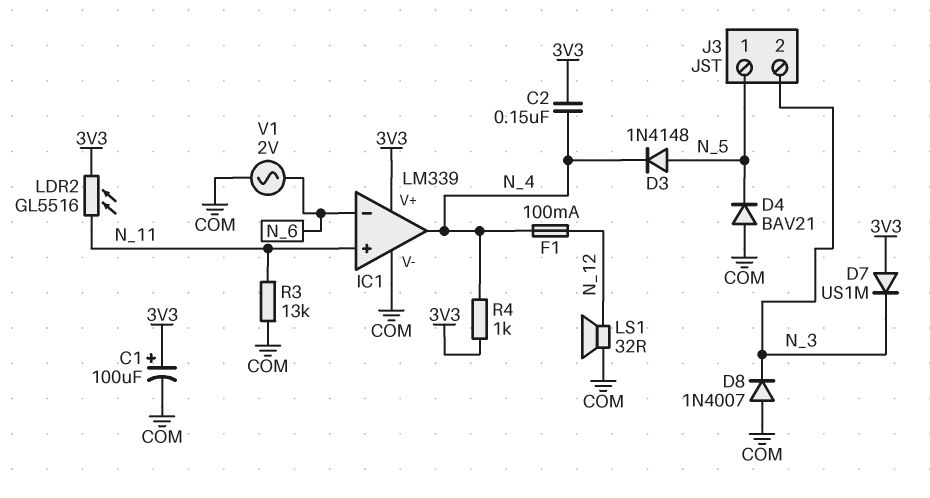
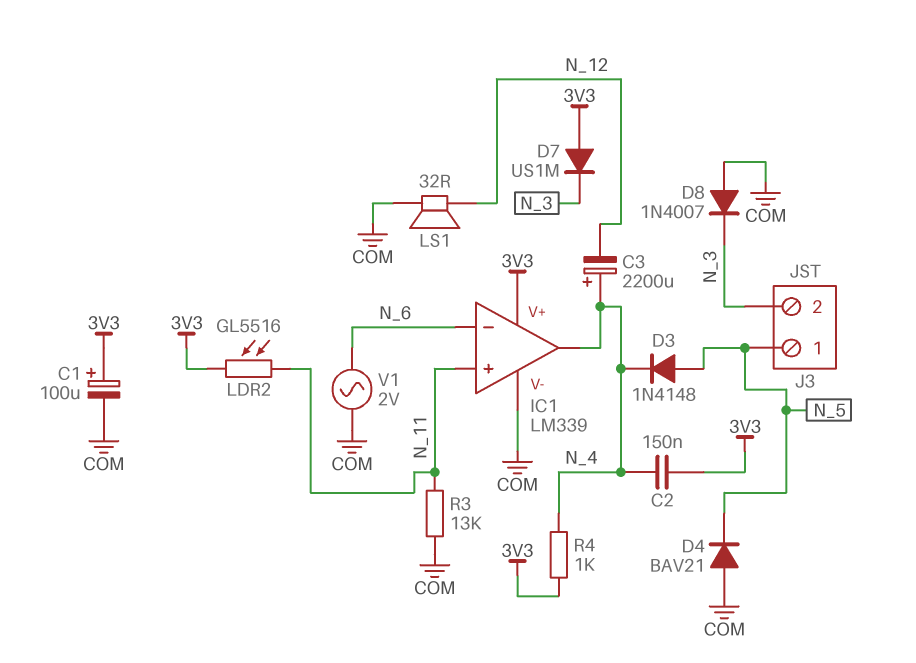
C3: none -> 2200uF (plus N_4, minus N_12)
F1: 100mA (N_4, N_12) -> none

